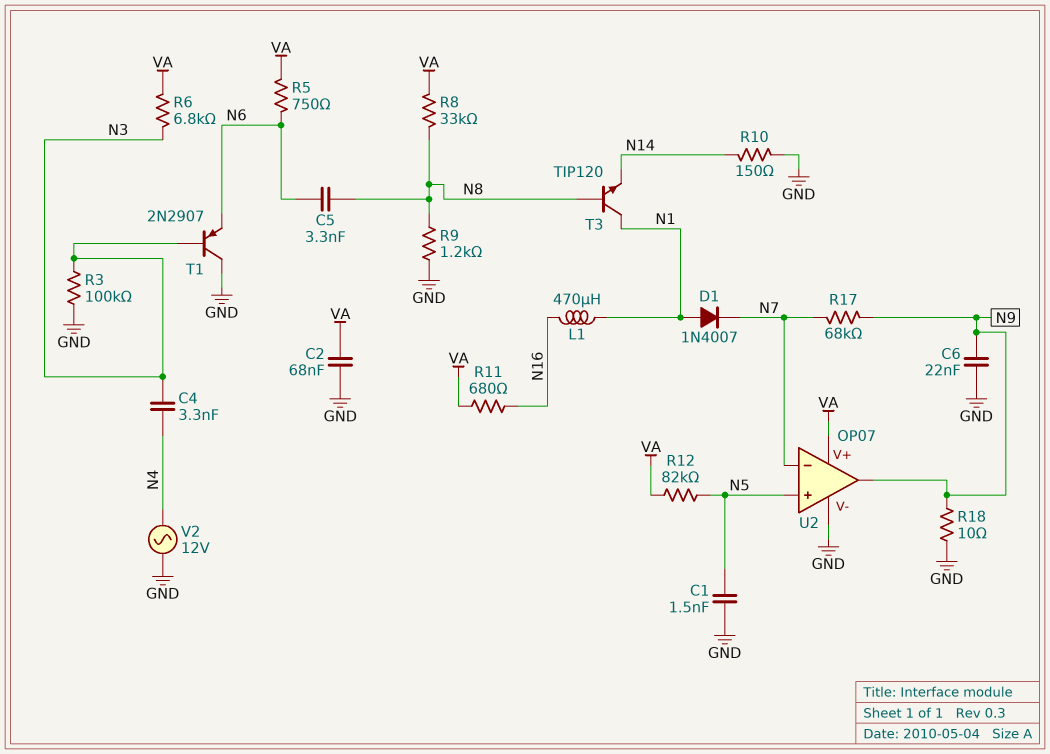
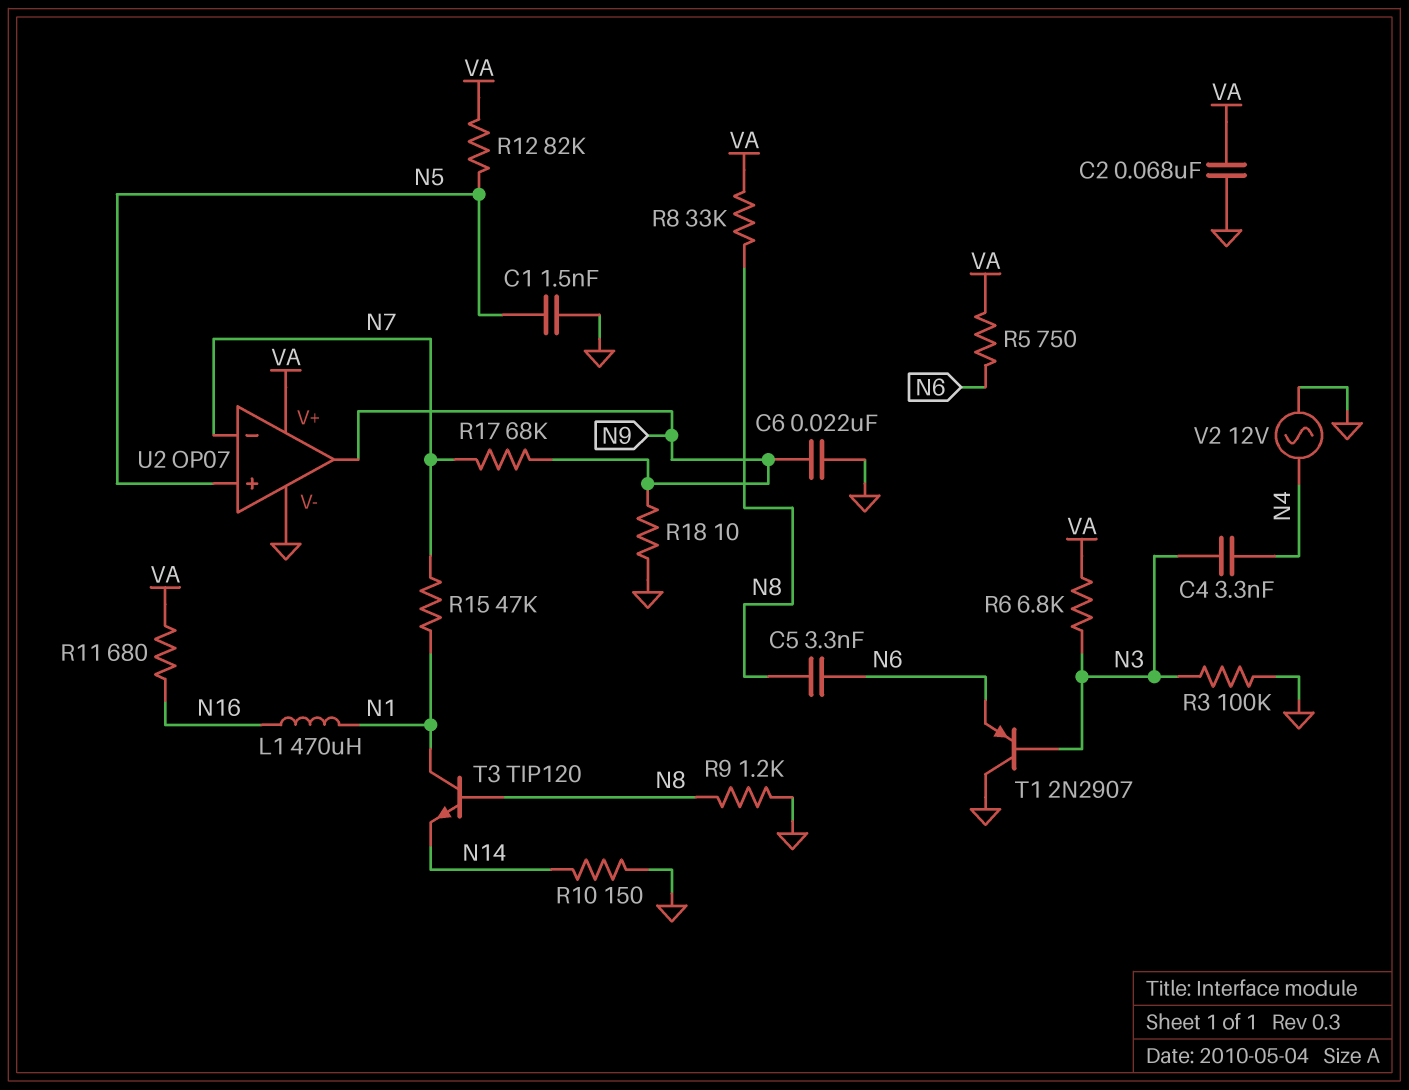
D1: diode 1N4007 (A N1, K N7) -> none
R15: none -> 47k (N1, N7)

